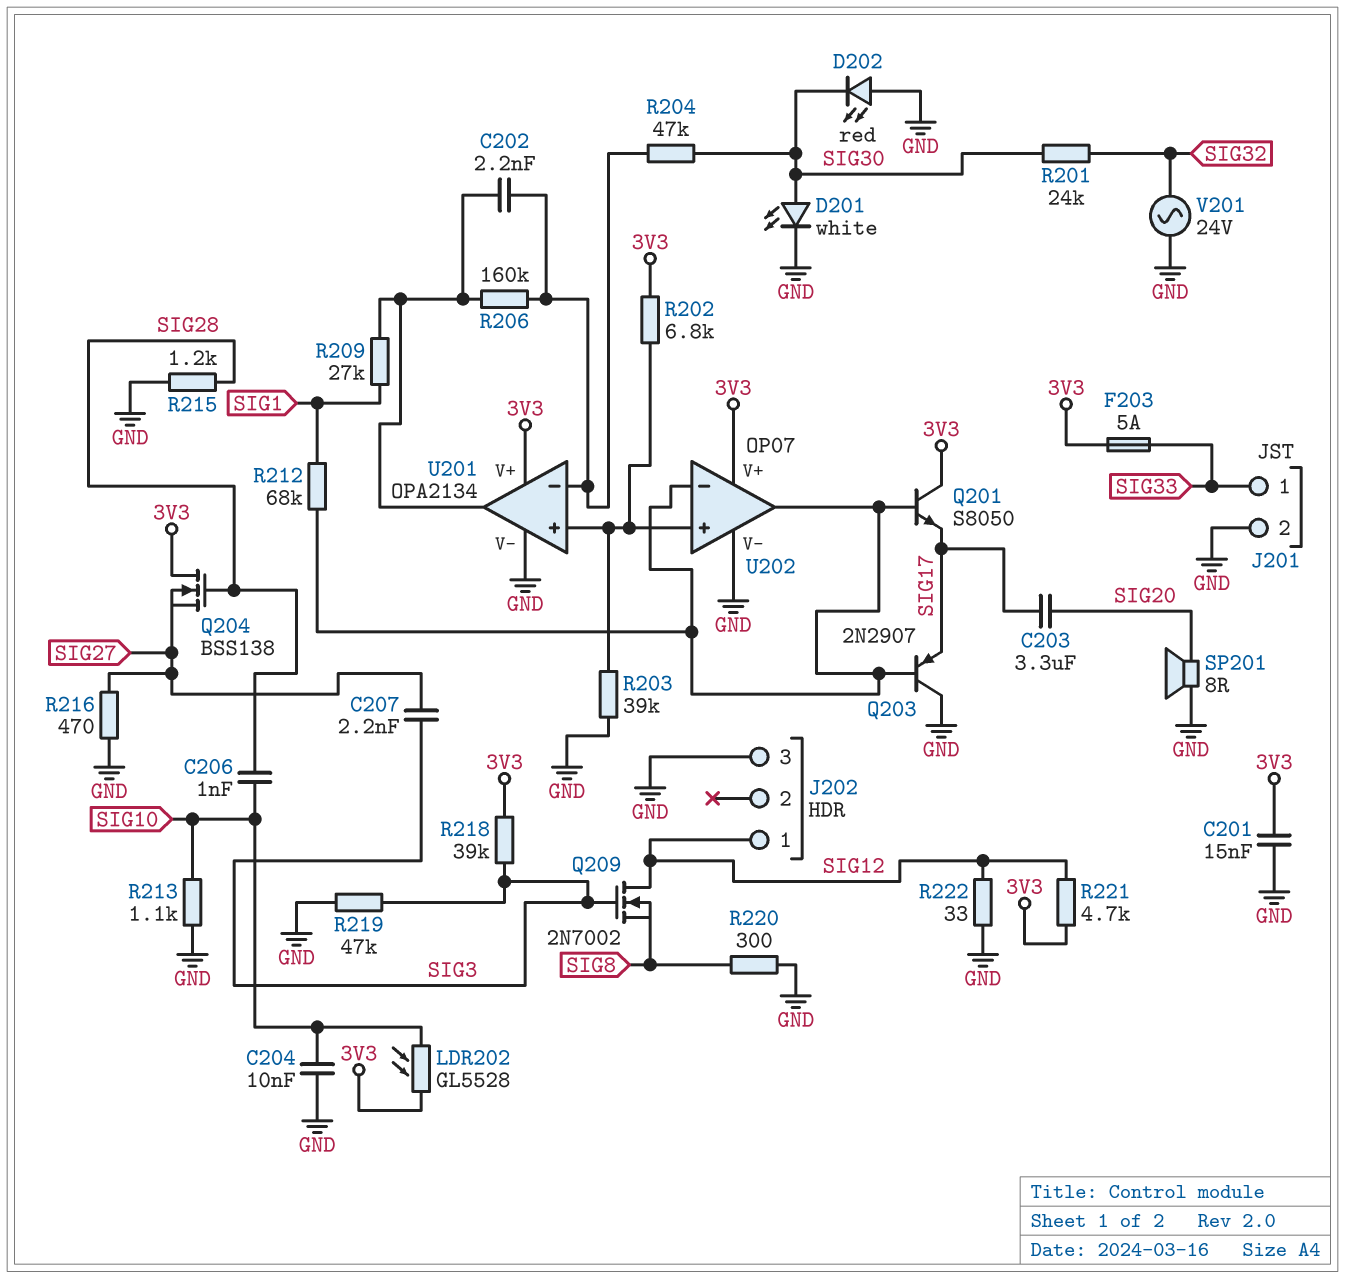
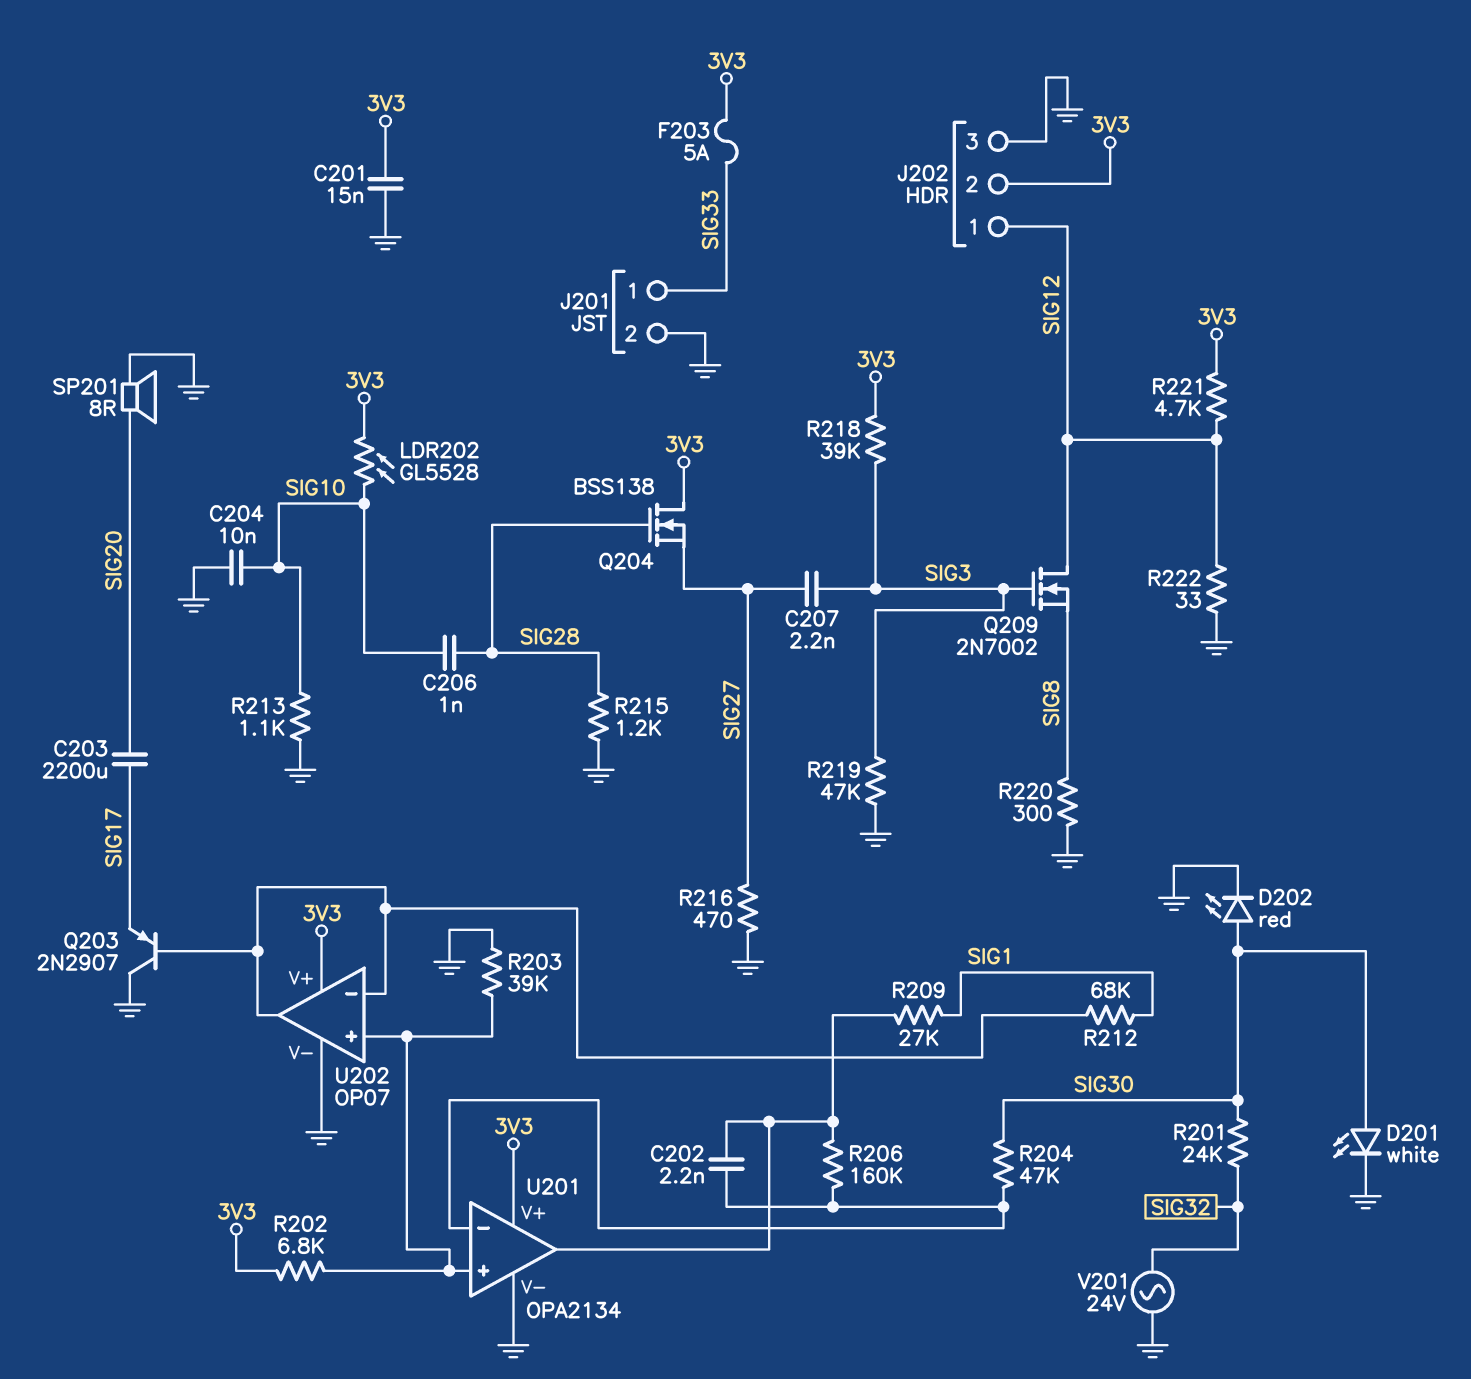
C203: 3.3uF (SIG17, SIG20) -> 2200uF (SIG17, SIG20)
D202: LED red (A GND, K SIG30) -> LED red (A SIG30, K GND)
J202 pin 2: none -> 3V3
Q201: NPN S8050 (B U202/in-, C 3V3, E SIG17) -> none

